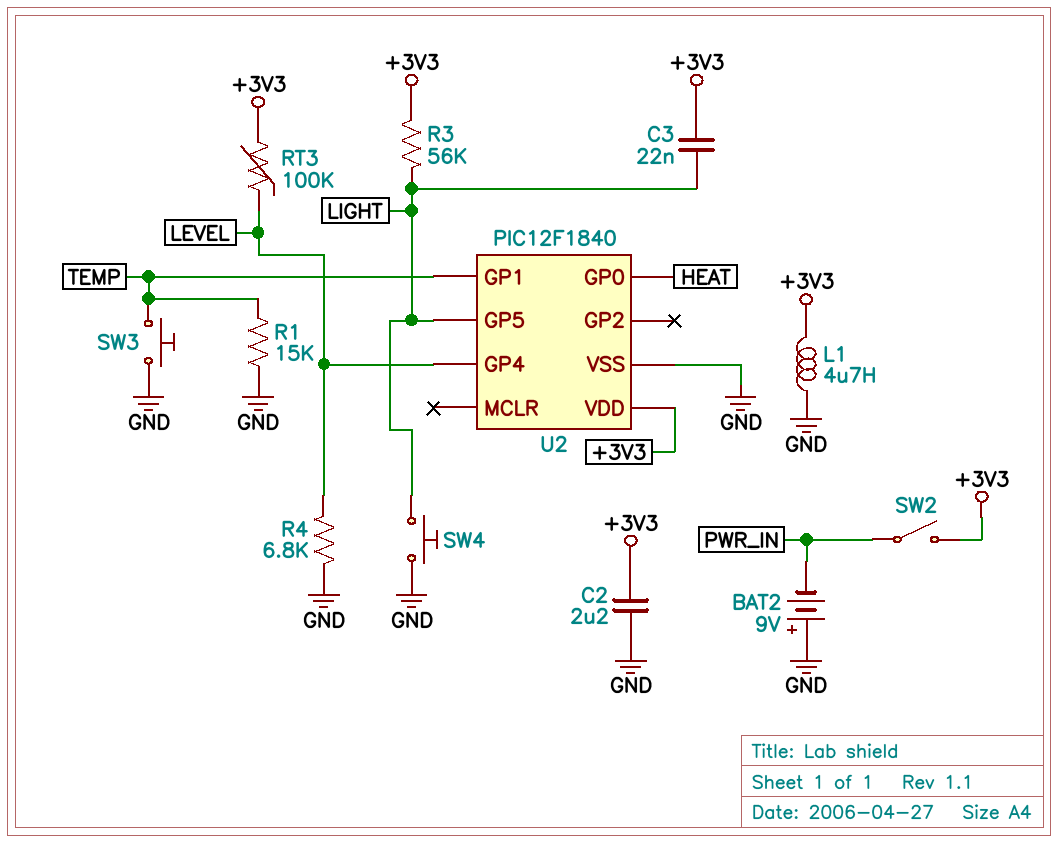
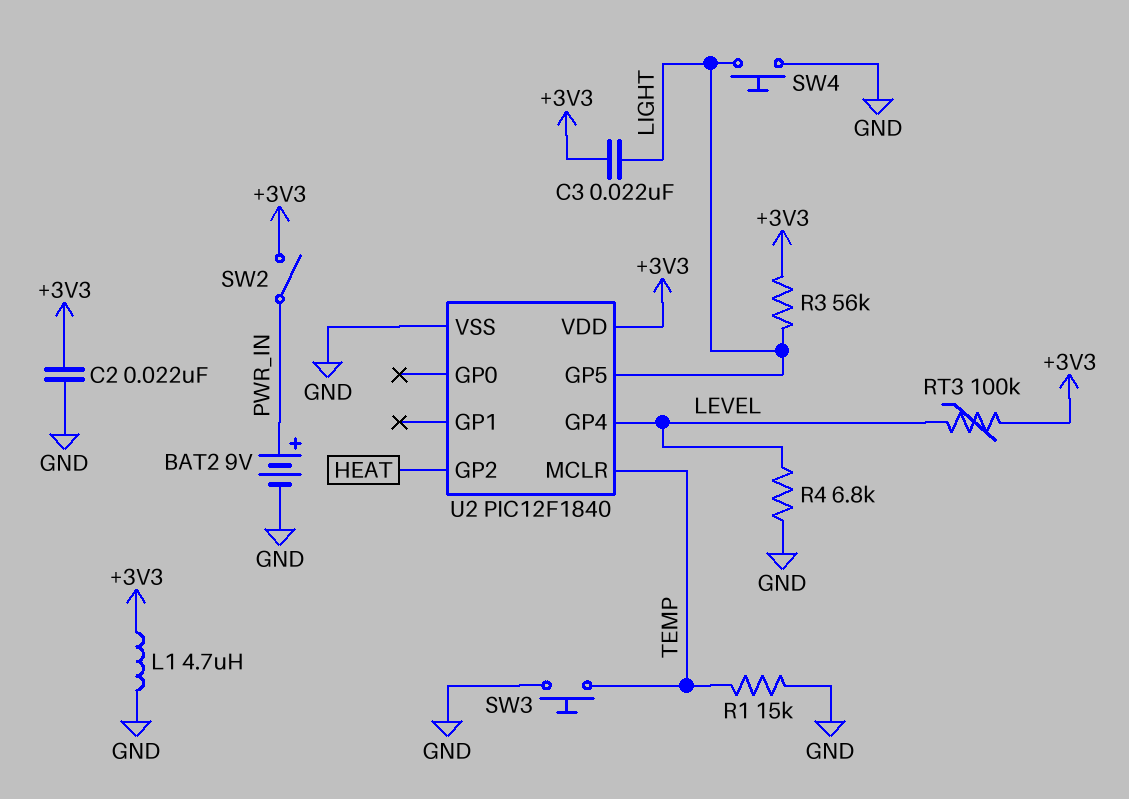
BAT2: 9V (plus GND, minus PWR_IN) -> 9V (plus PWR_IN, minus GND)
C2: 2.2uF (+3V3, GND) -> 22nF (+3V3, GND)
U2 pin GP0: HEAT -> none
U2 pin GP1: TEMP -> none
U2 pin GP2: none -> HEAT
U2 pin MCLR: none -> TEMP

